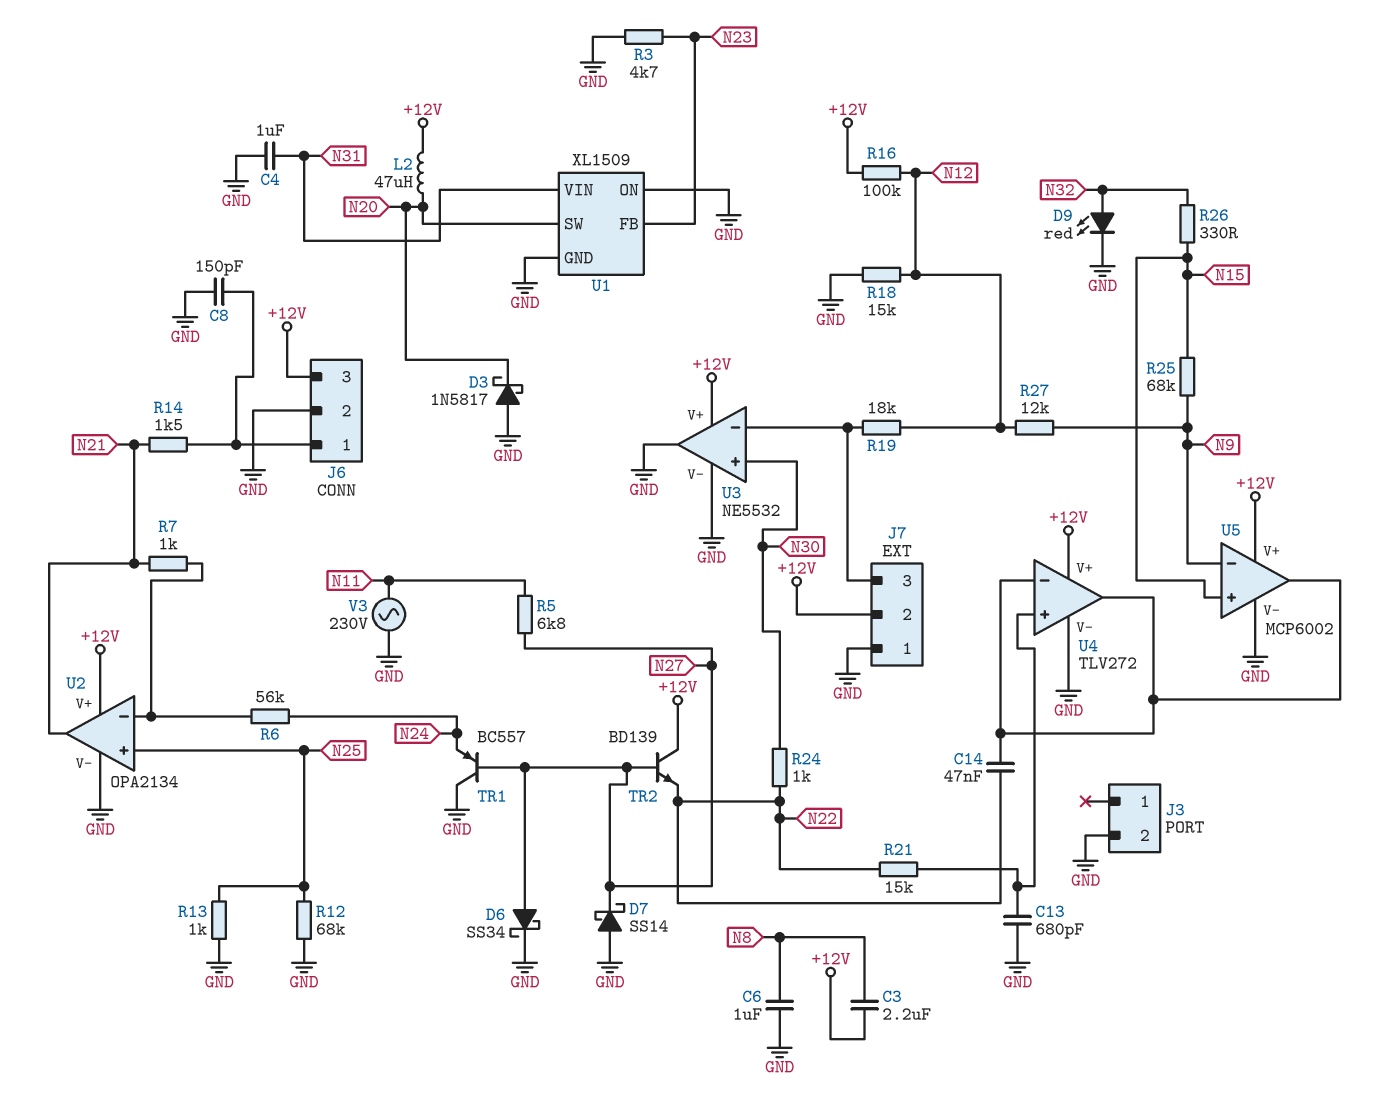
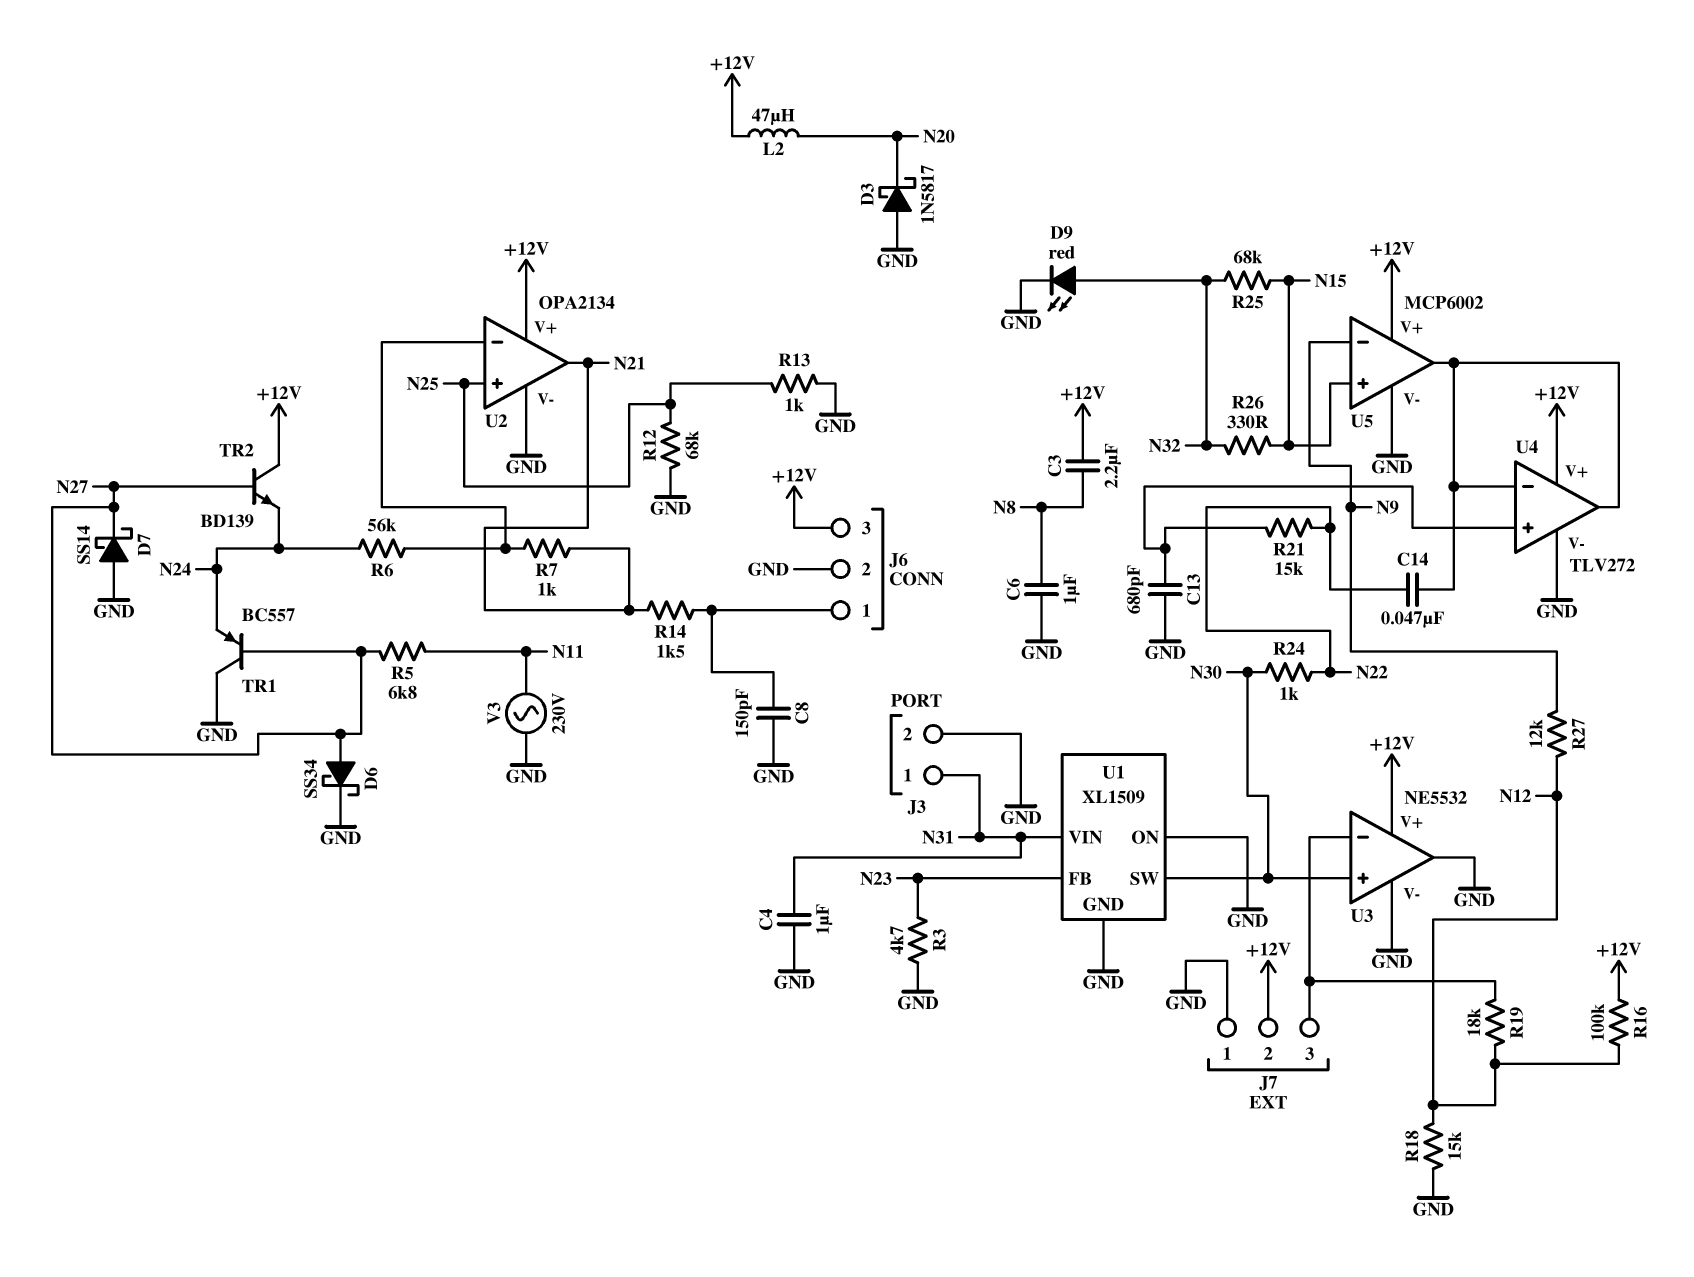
J3 pin 1: none -> N31
R25: 68k (N9, N15) -> 68k (N15, N32)
TR2: NPN BD139 (B N27, C +12V, E N22) -> NPN BD139 (B N27, C +12V, E N24)
U1 pin SW: N20 -> N30

